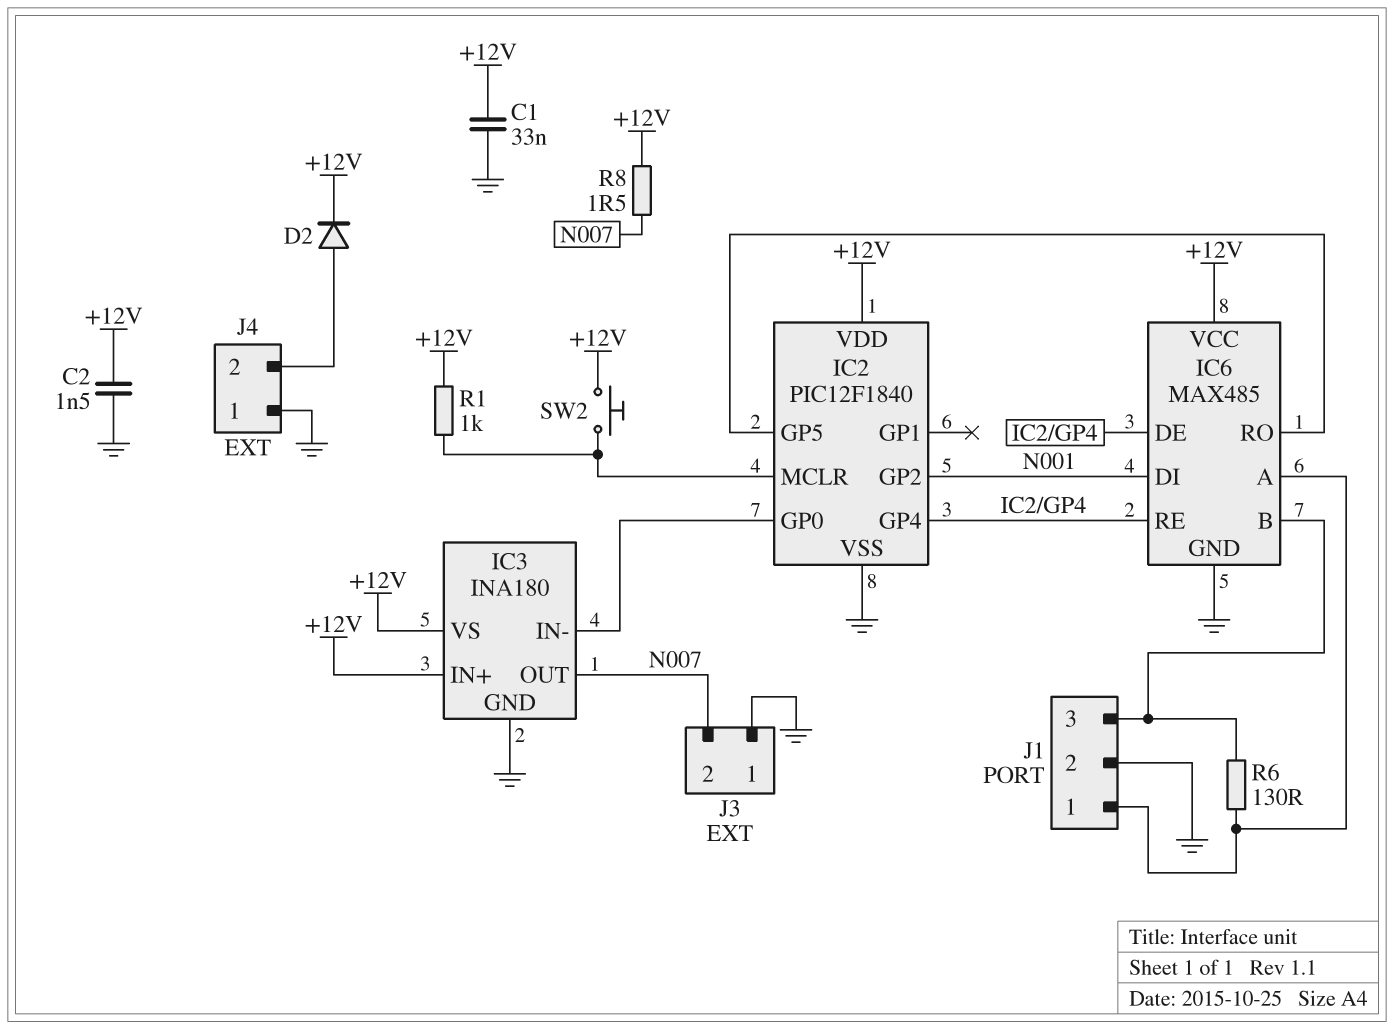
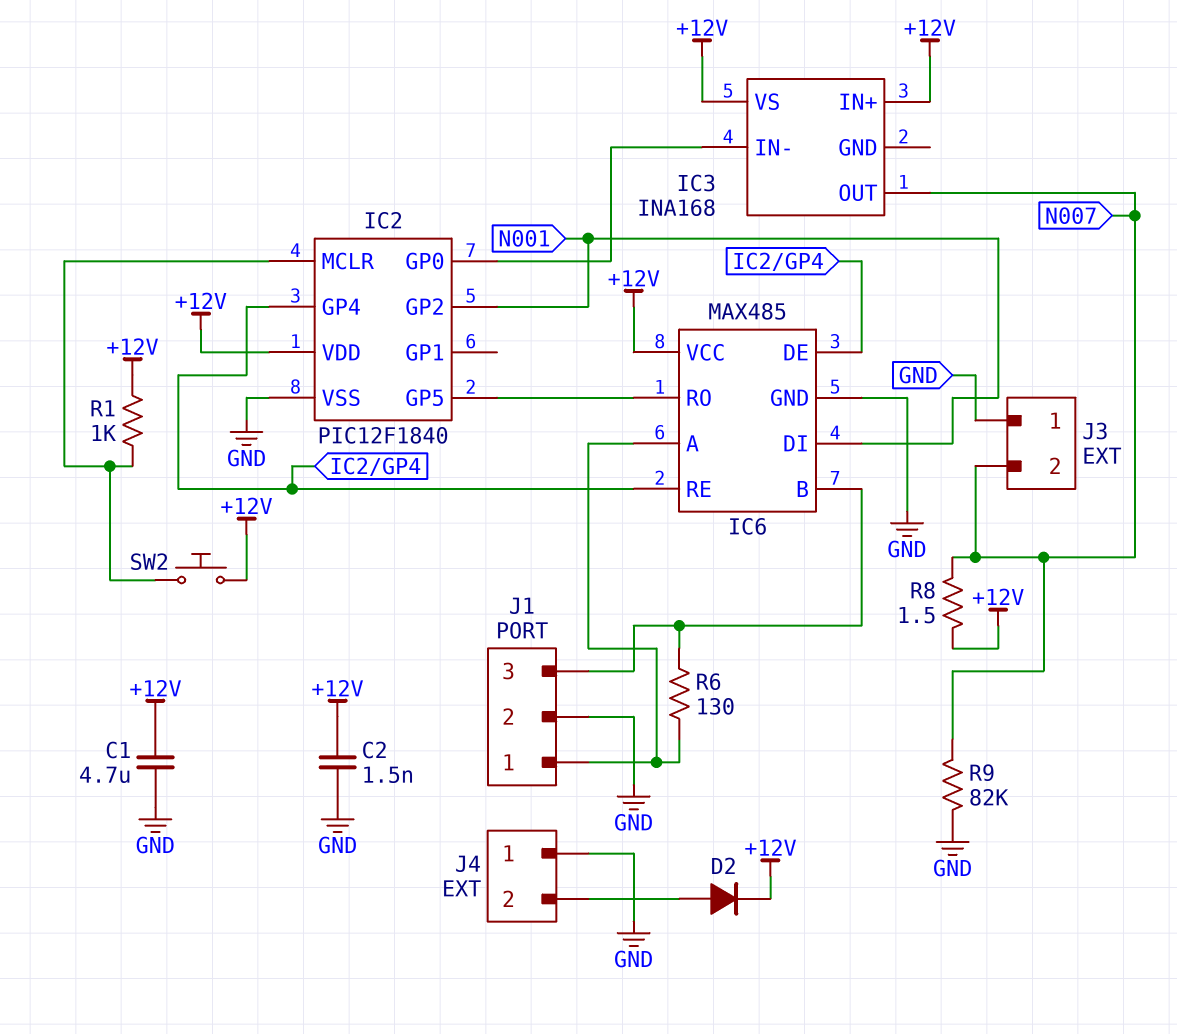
C1: 33nF (+12V, GND) -> 4.7uF (+12V, GND)
IC3: INA180 -> INA168
IC3 pin GND: GND -> none
R9: none -> 82k (GND, N007)

